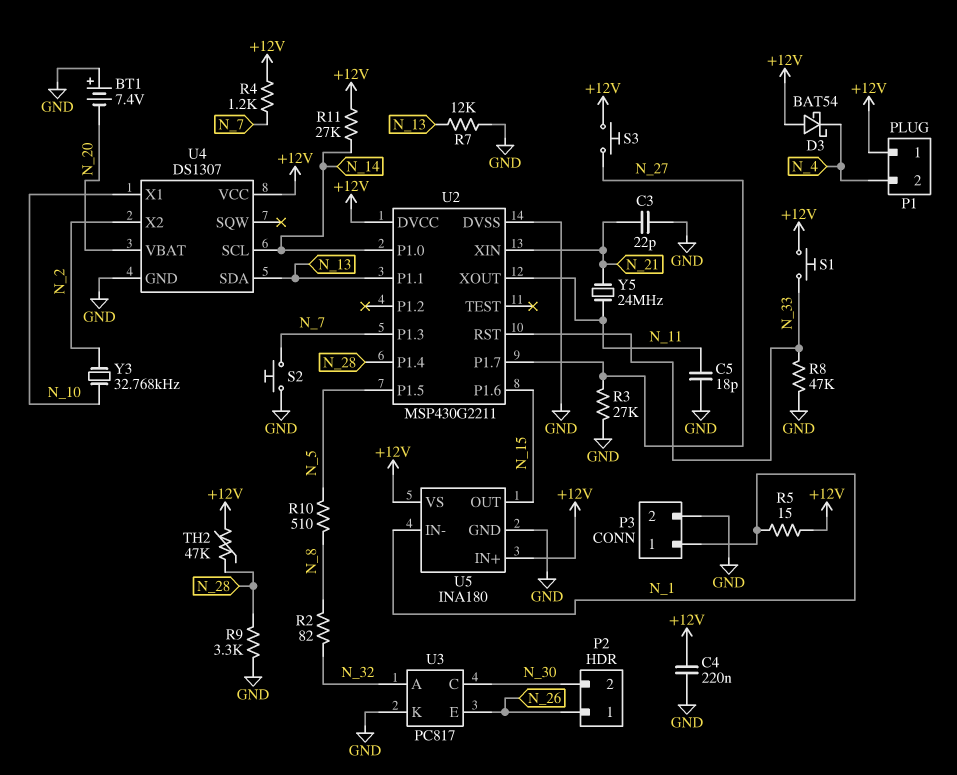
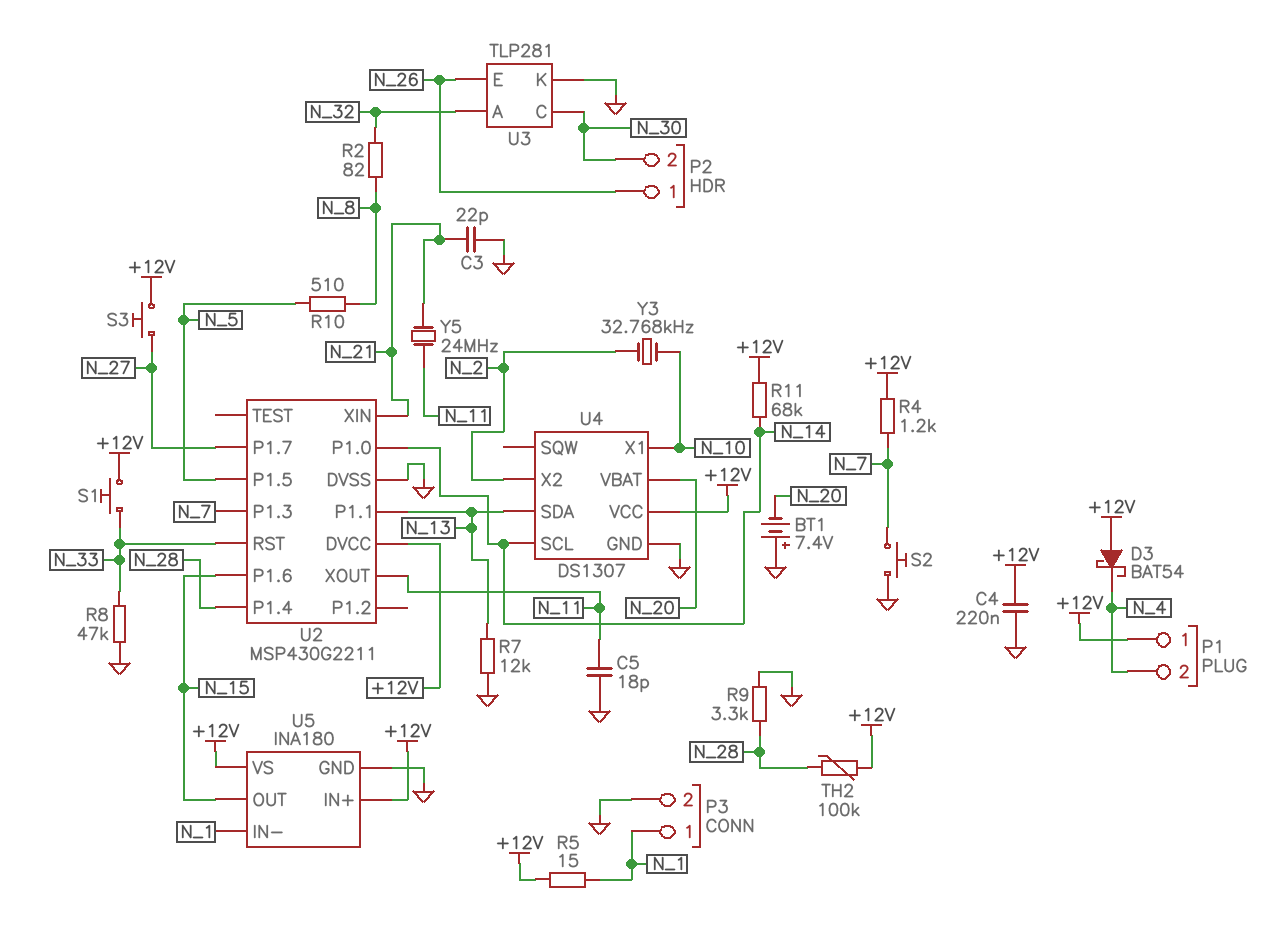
R3: 27k (GND, N_27) -> none
R11: 27k (+12V, N_14) -> 68k (+12V, N_14)
TH2: 47k (+12V, N_28) -> 100k (+12V, N_28)
U3: PC817 -> TLP281

